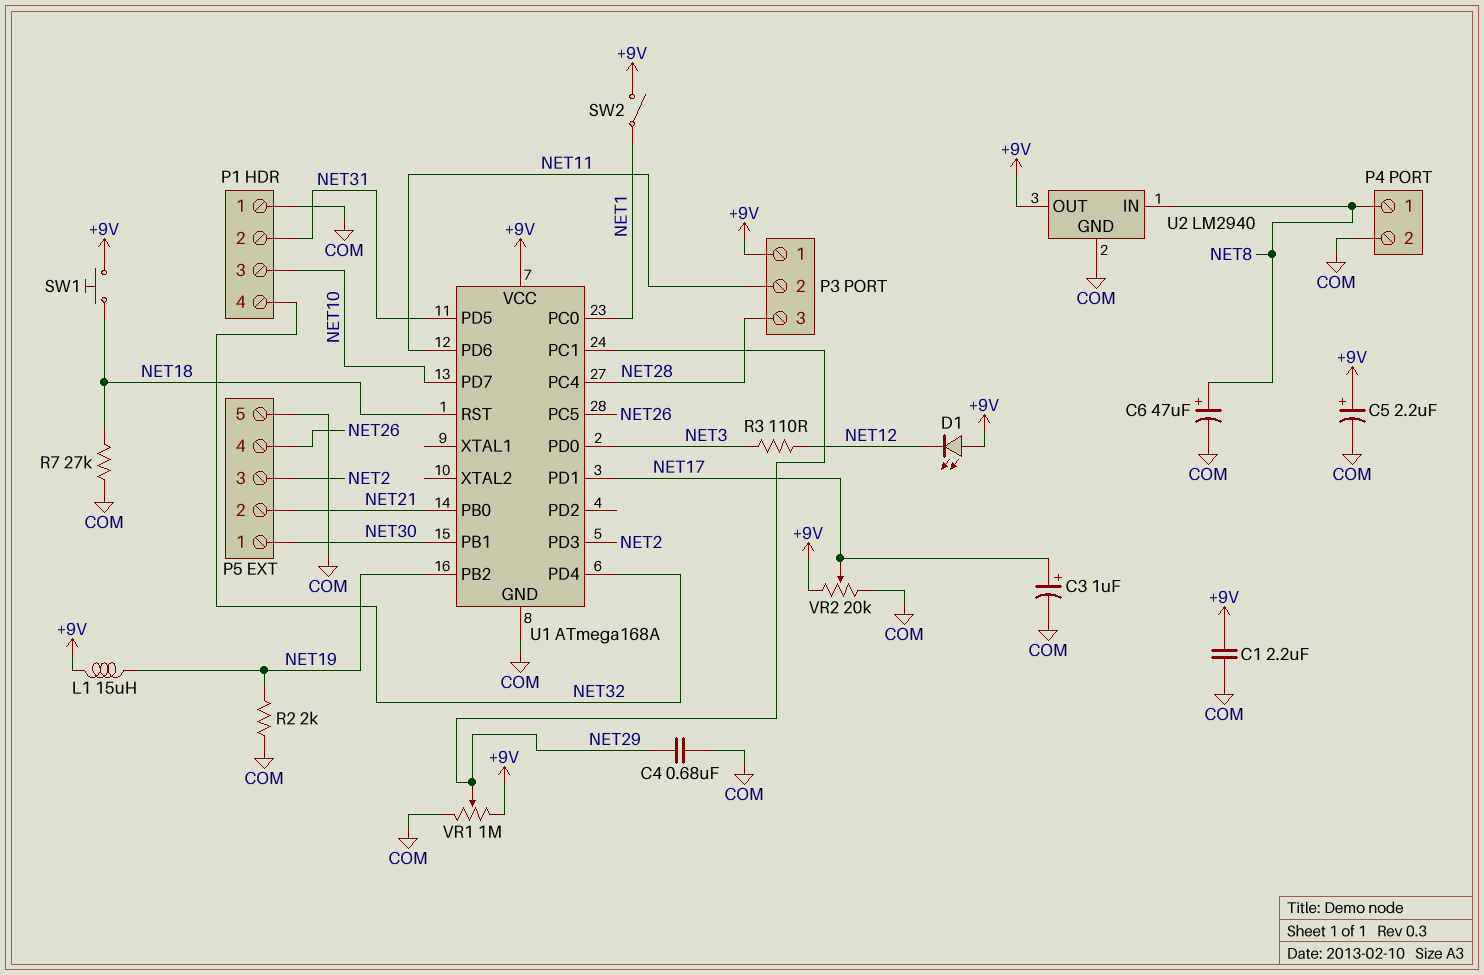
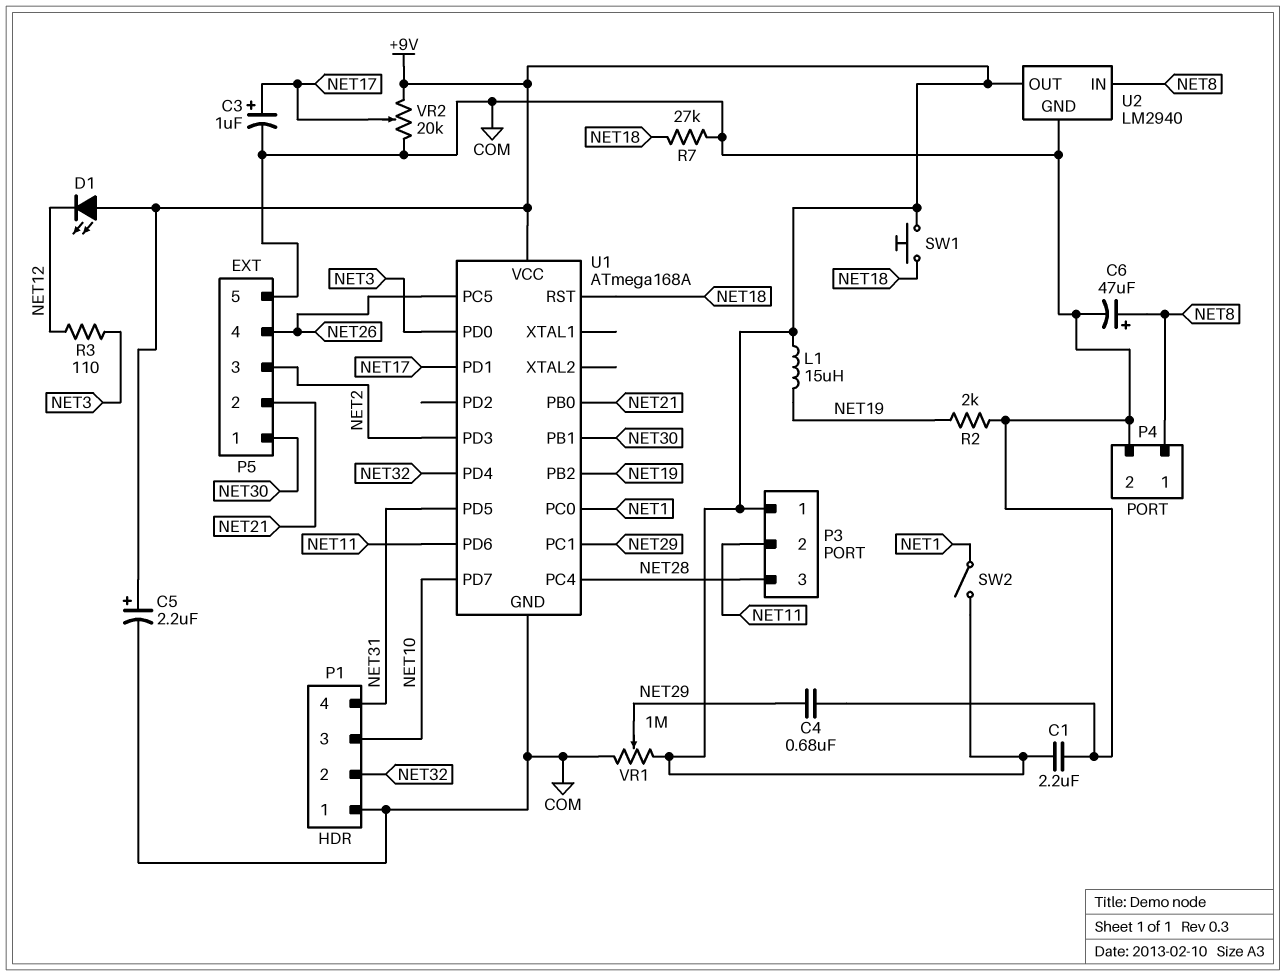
P1 pin 2: NET31 -> NET32
P1 pin 4: NET32 -> NET31

